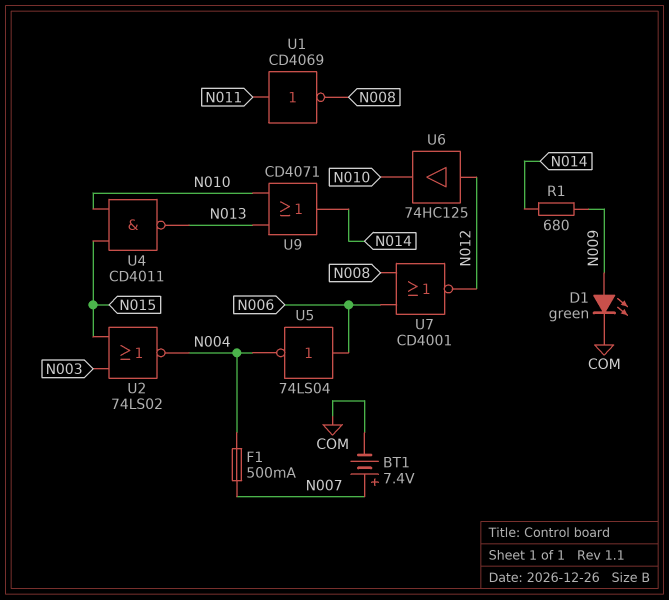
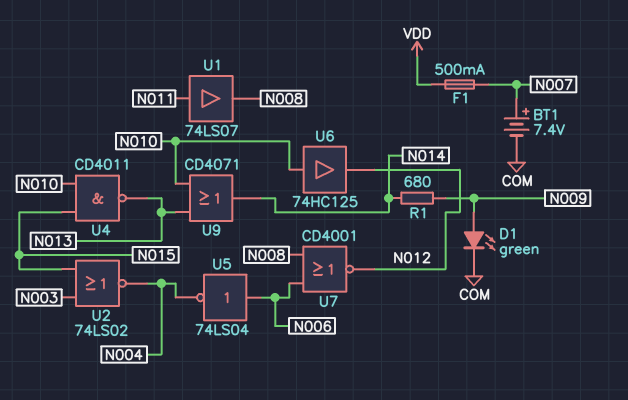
F1: 500mA (N004, N007) -> 500mA (N007, VDD)
U1: NOT CD4069 (in N011, out N008) -> buffer 74LS07 (in N011, out N008)
U6: buffer 74HC125 (in N012, out N010) -> buffer 74HC125 (in N010, out N012)

